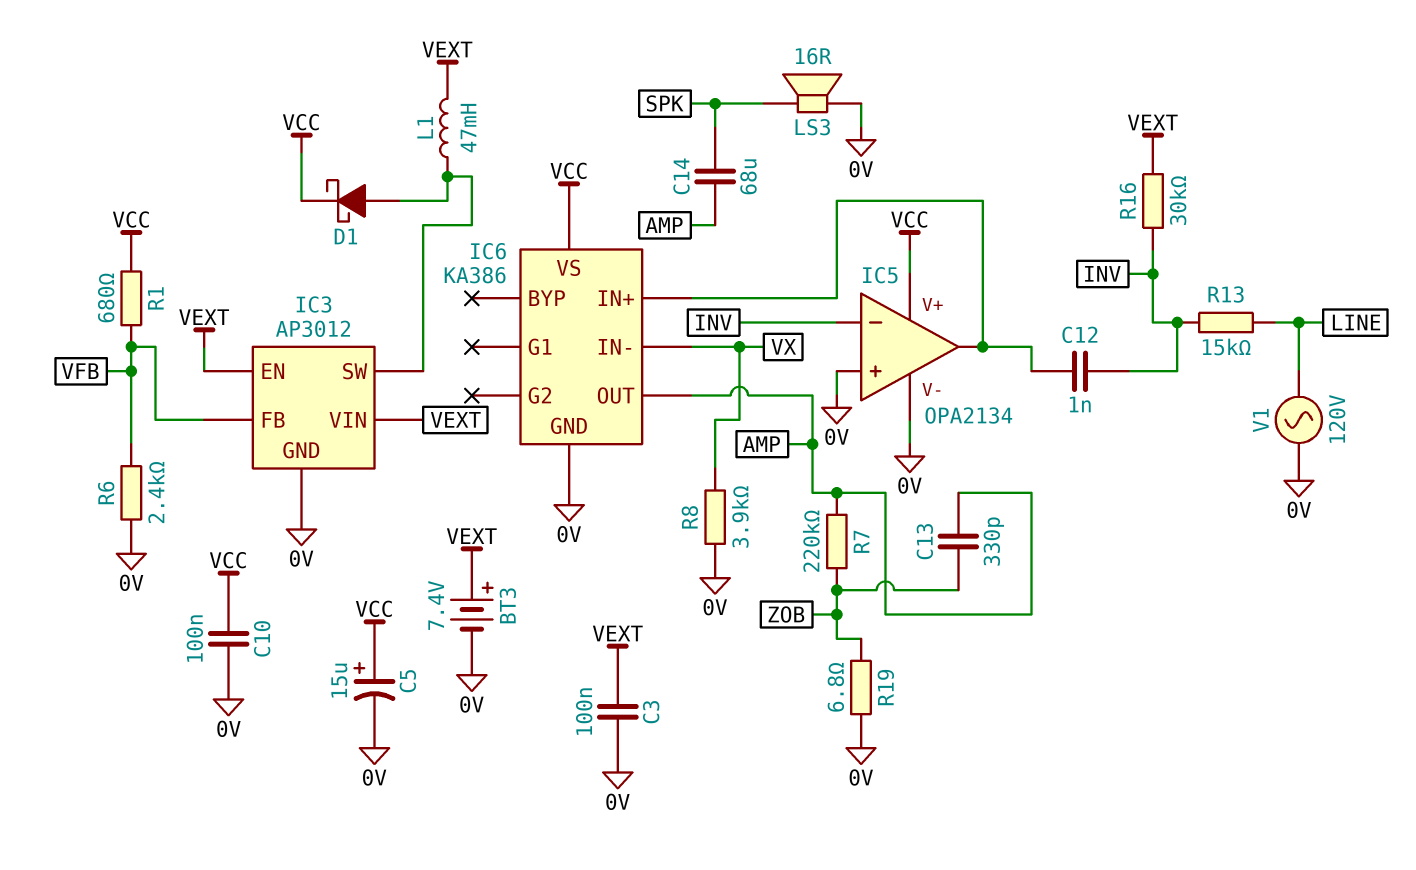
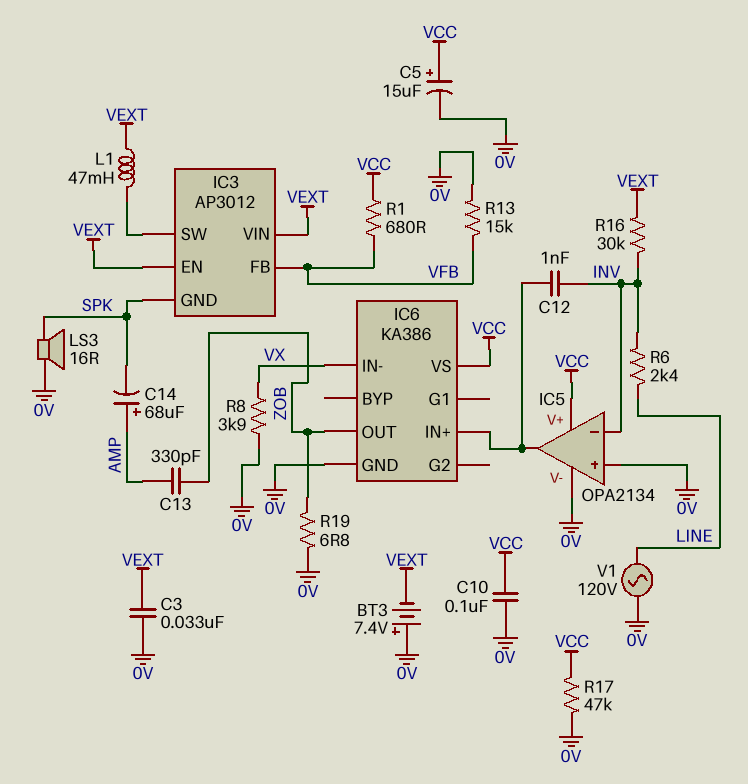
BT3: 7.4V (plus VEXT, minus 0V) -> 7.4V (plus 0V, minus VEXT)
C3: 100nF (0V, VEXT) -> 33nF (0V, VEXT)
C14: 68uF (AMP, SPK) -> 68uF (plus AMP, minus SPK)
D1: schottky (A IC3/SW, K VCC) -> none
IC3 pin GND: 0V -> SPK
IC6 pin OUT: AMP -> ZOB
R6: 2.4k (0V, VFB) -> 2.4k (INV, LINE)
R7: 220k (AMP, ZOB) -> none
R13: 15k (INV, LINE) -> 15k (0V, VFB)
R17: none -> 47k (0V, VCC)

